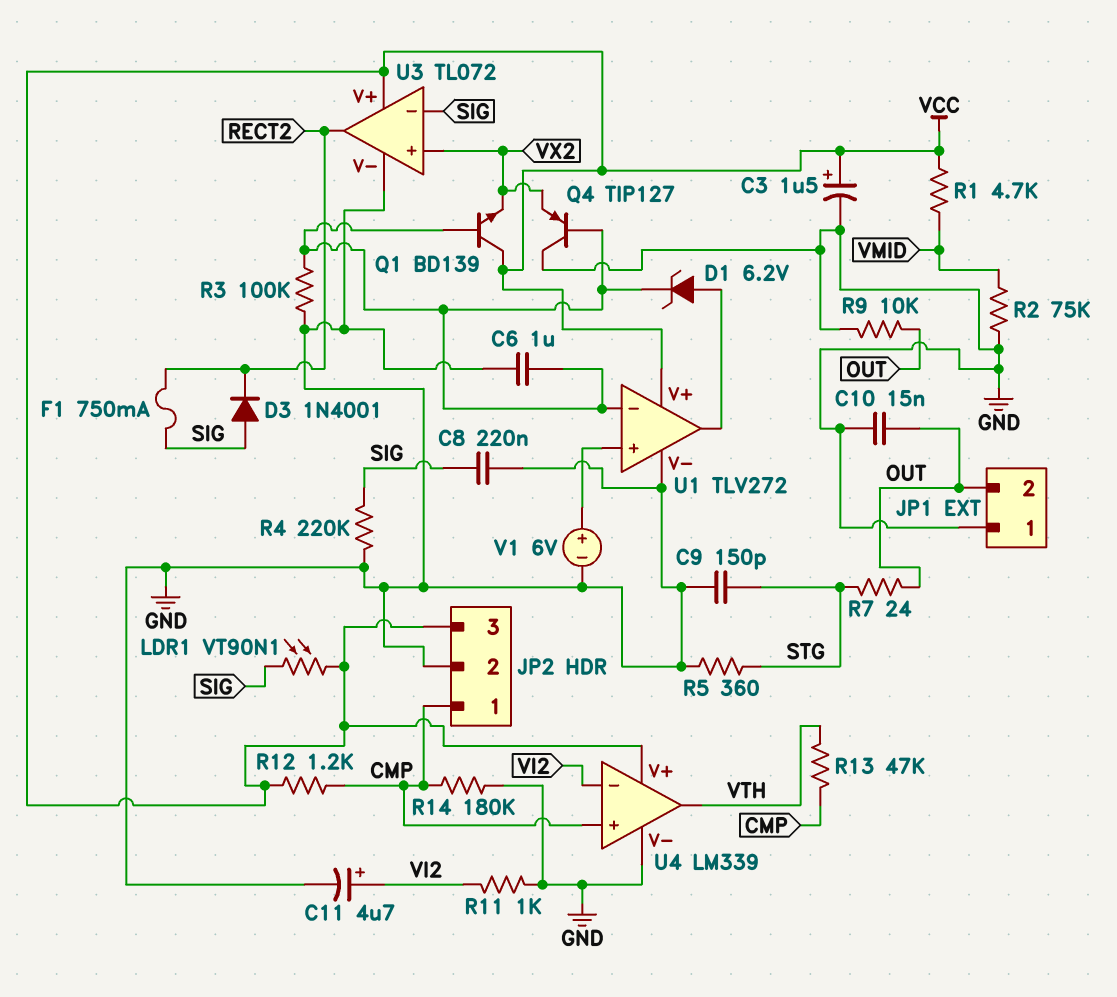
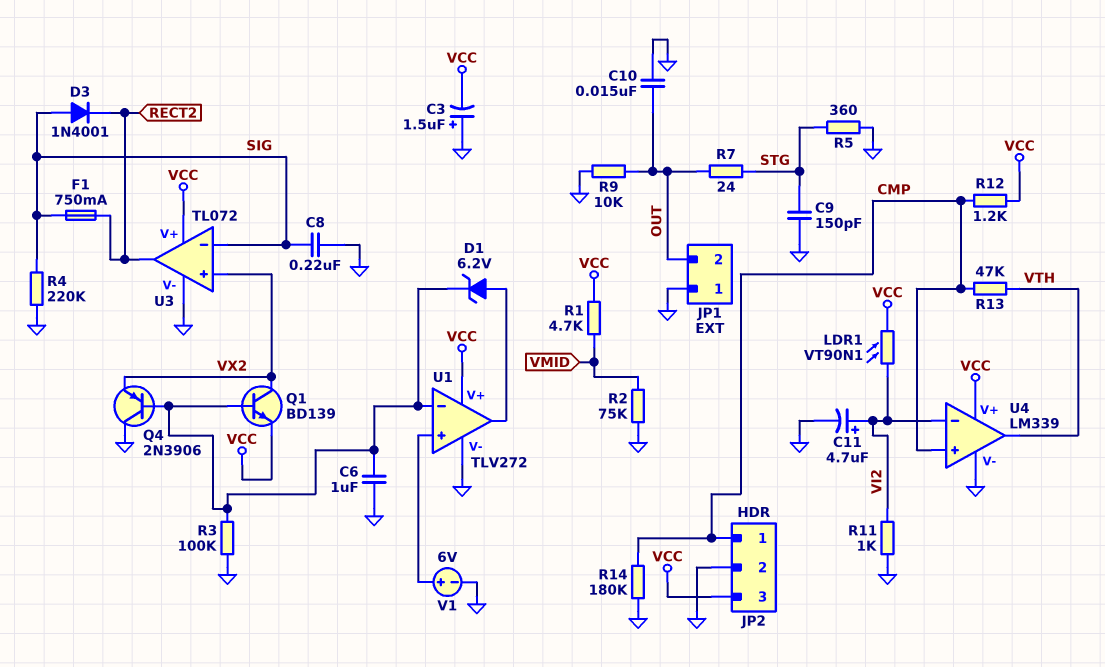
C3: 1.5uF (plus VCC, minus GND) -> 1.5uF (plus GND, minus VCC)
LDR1: VT90N1 (SIG, VCC) -> VT90N1 (VCC, VI2)
Q1: NPN BD139 (B U1/in-, C VCC, E VX2) -> NPN BD139 (B U1/in-, C VX2, E VCC)
Q4: PNP TIP127 (B U1/in-, C GND, E VX2) -> PNP 2N3906 (B U1/in-, C GND, E VX2)

